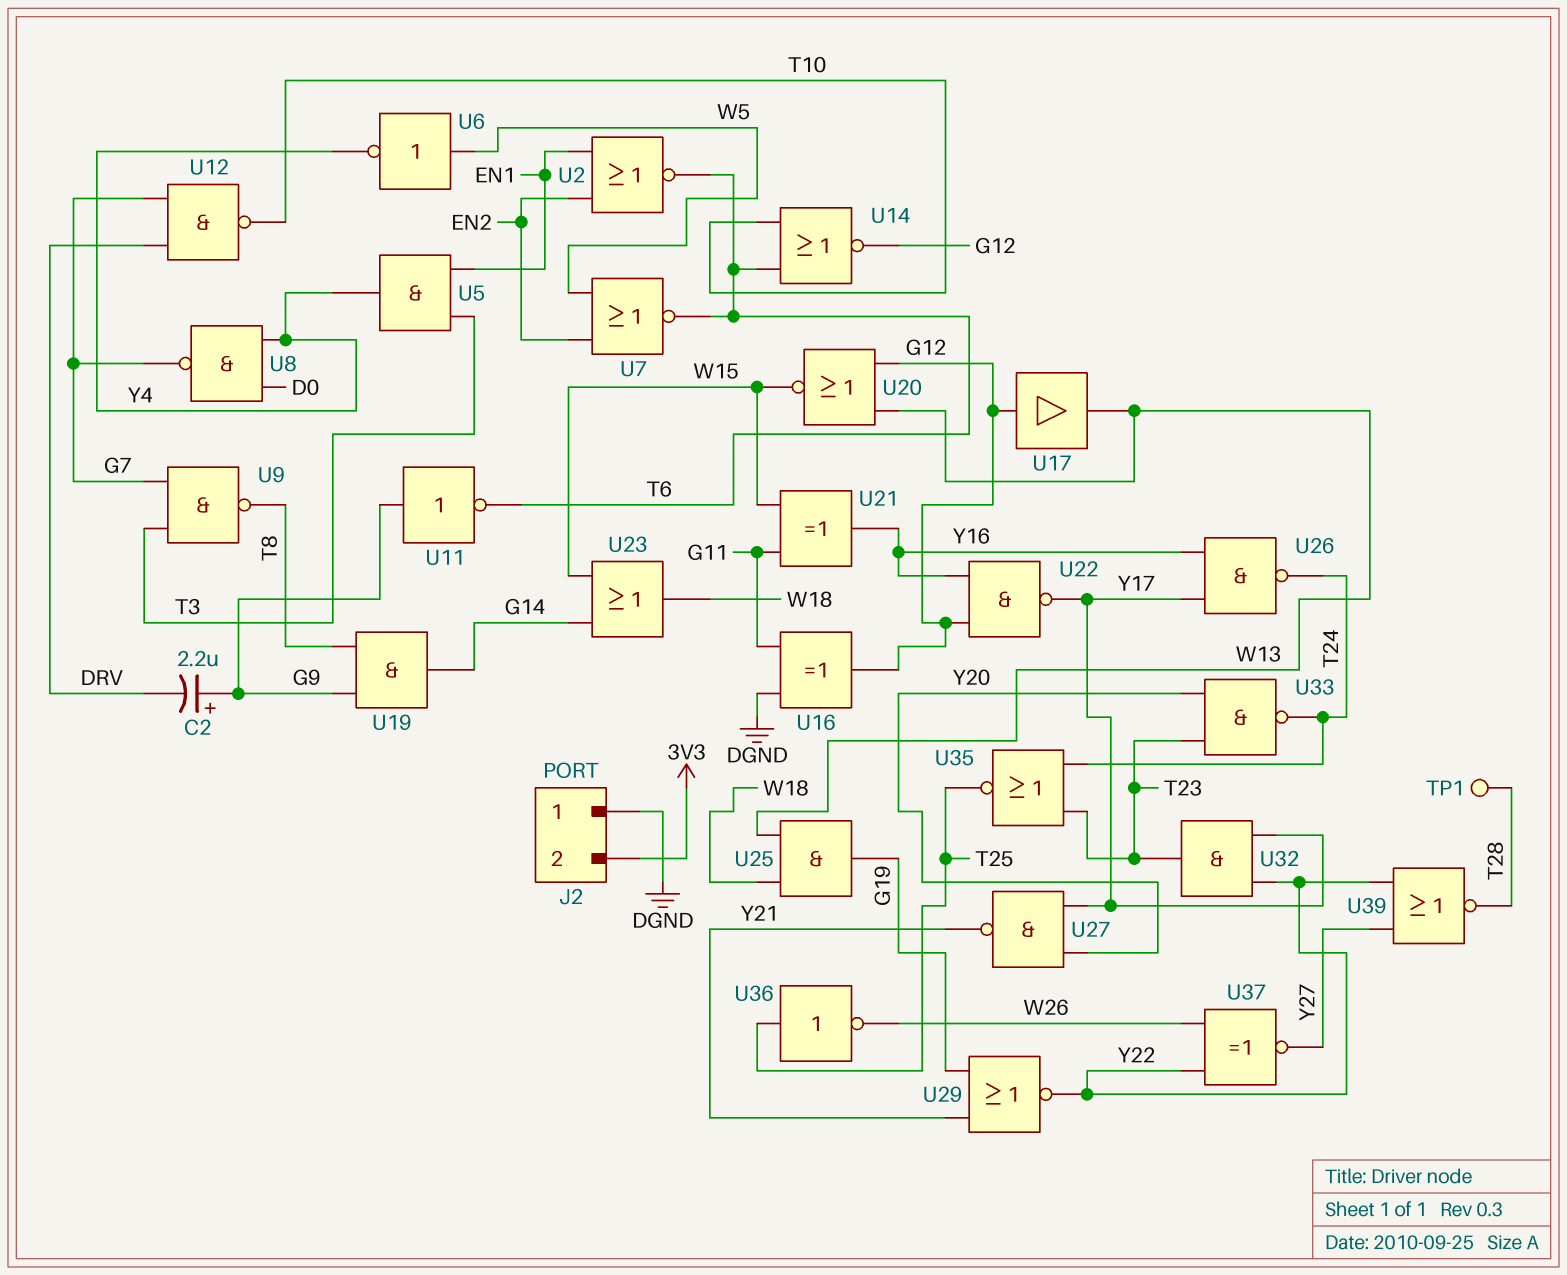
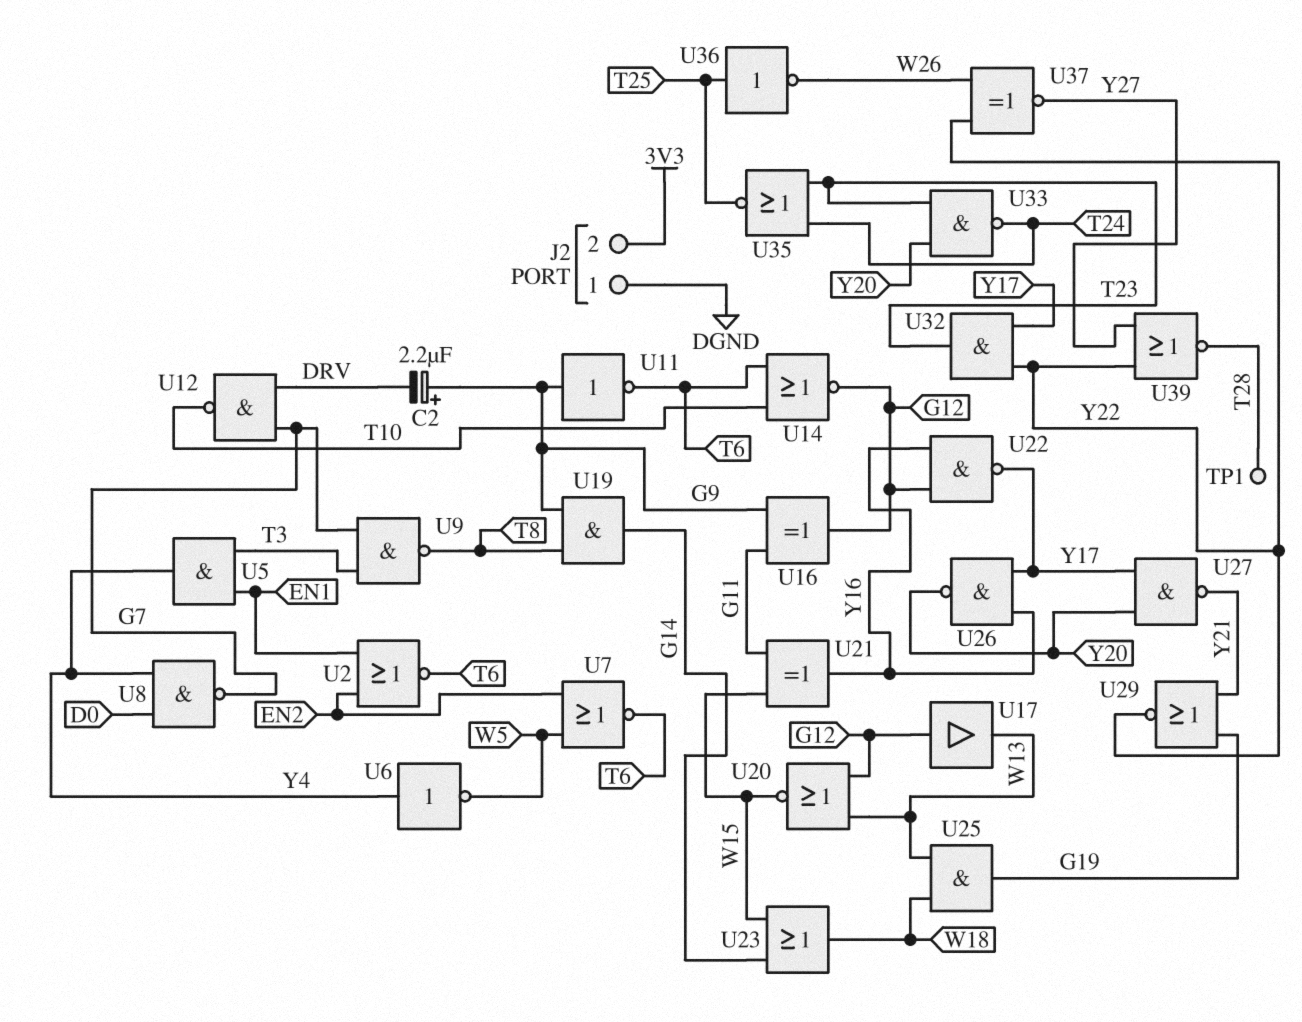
U6: NOT (in W5, out Y4) -> NOT (in Y4, out W5)
U16: XOR (in DGND, in G11, out G12) -> XOR (in G9, in G11, out G12)
U26: NAND (in Y16, in Y17, out T24) -> NAND (in Y16, in Y17, out Y20)

